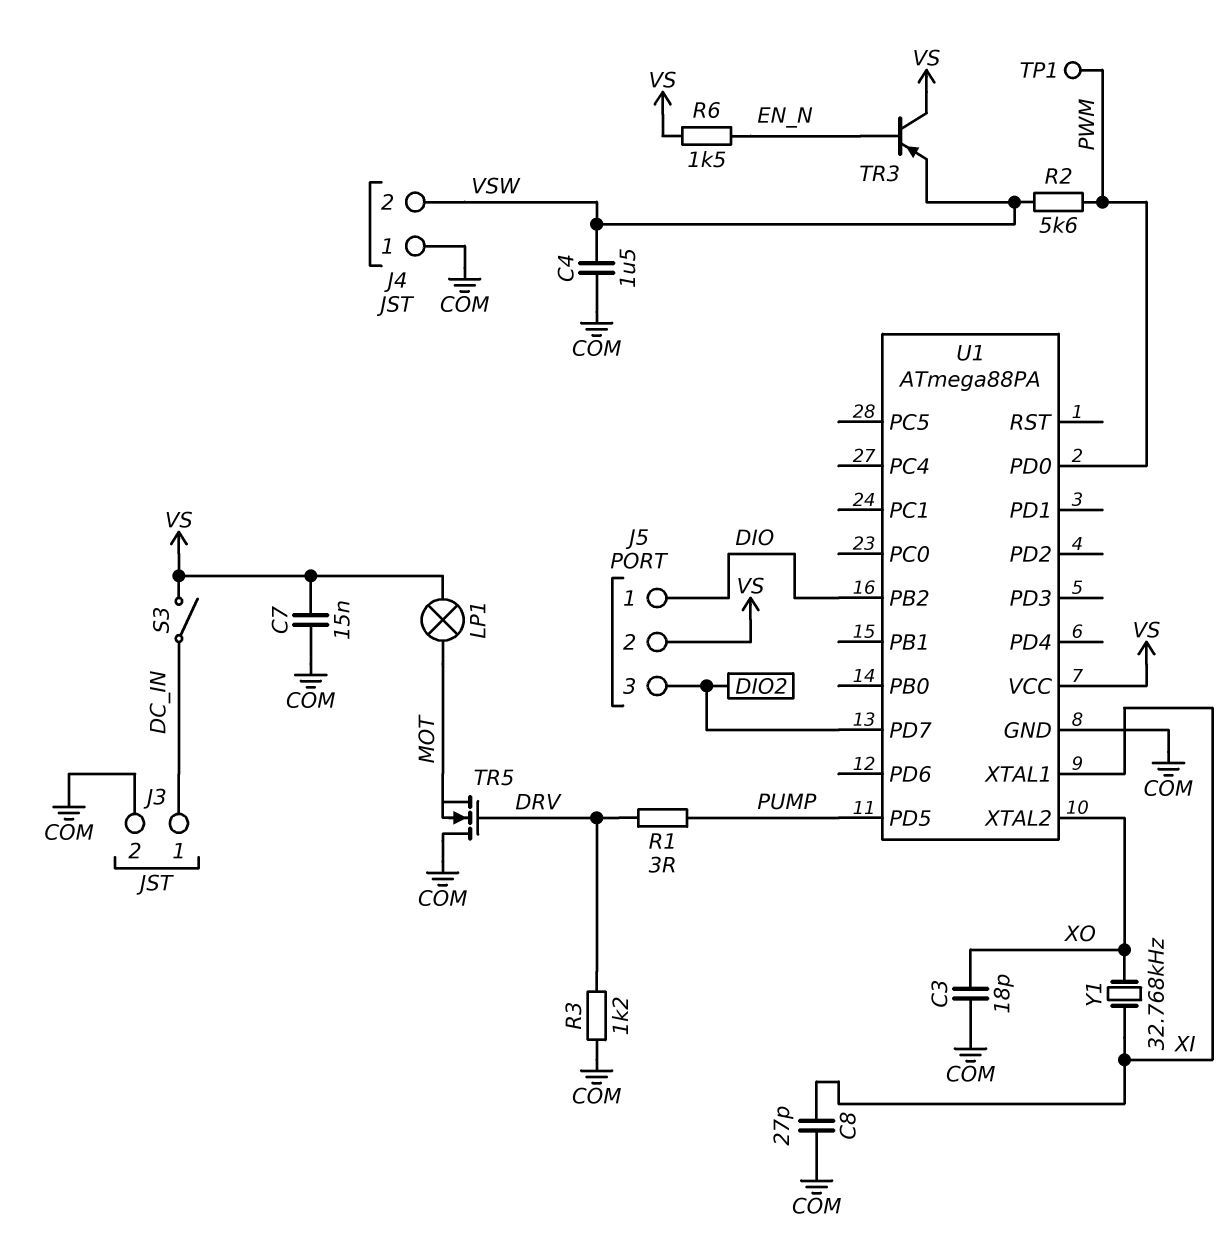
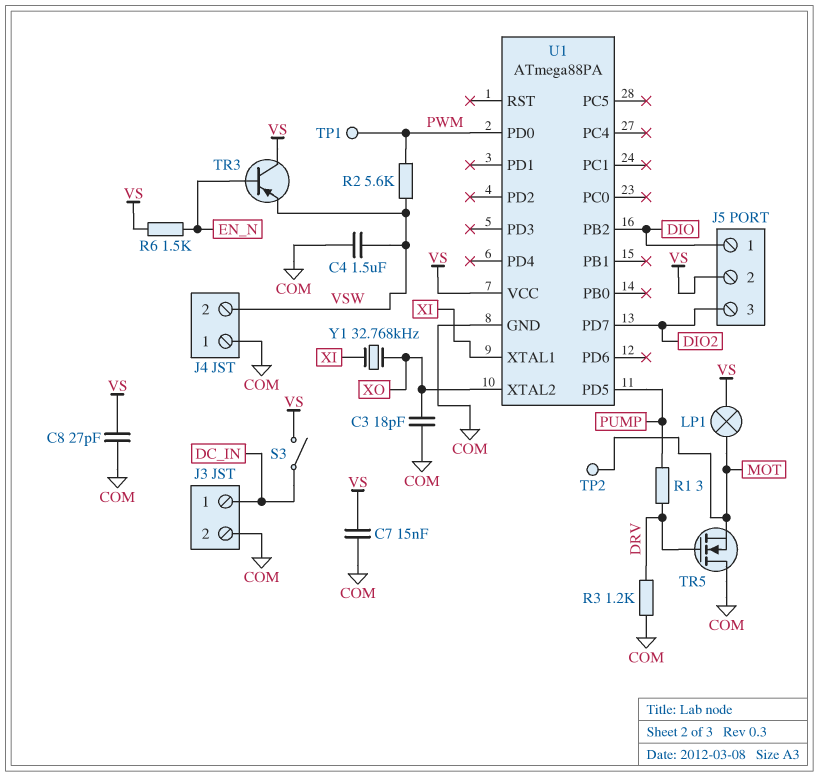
C8: 27pF (COM, XI) -> 27pF (COM, VS)
TP2: none -> test point (MOT)

